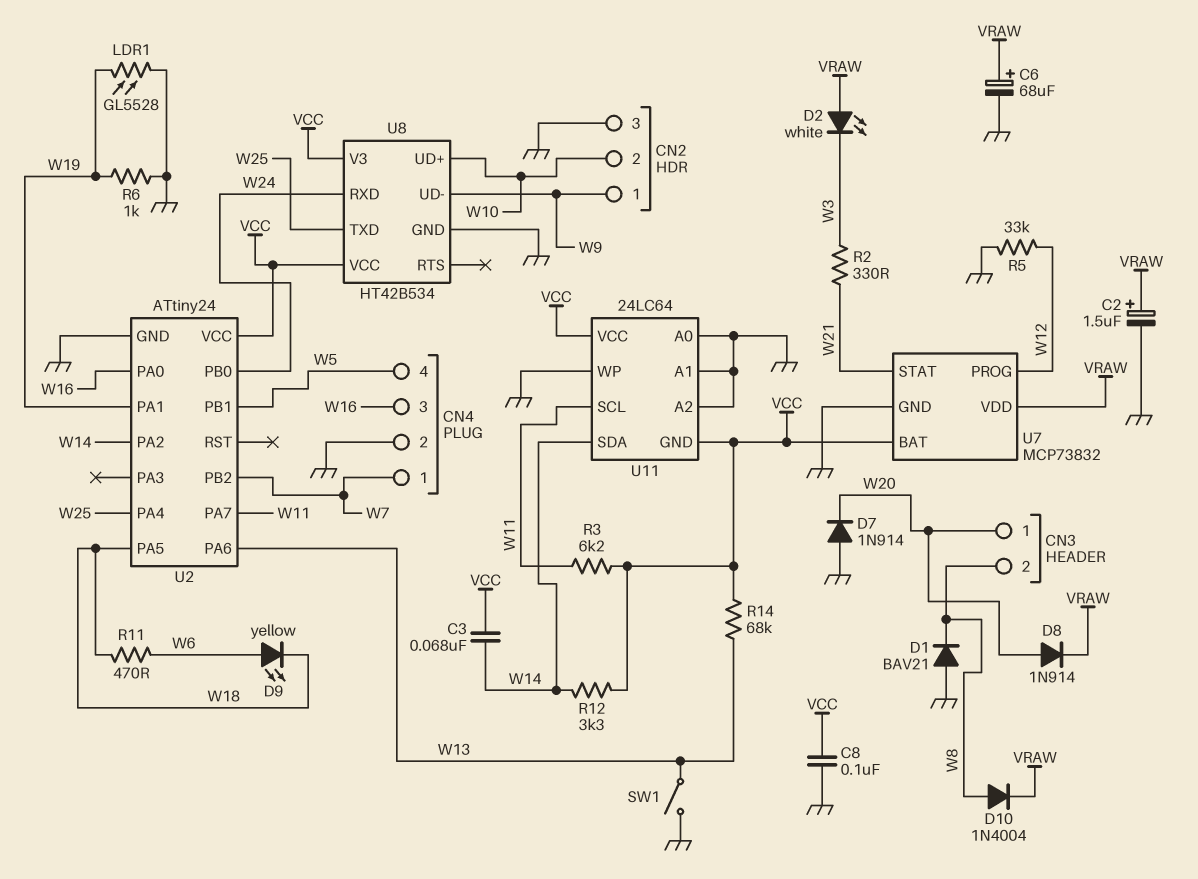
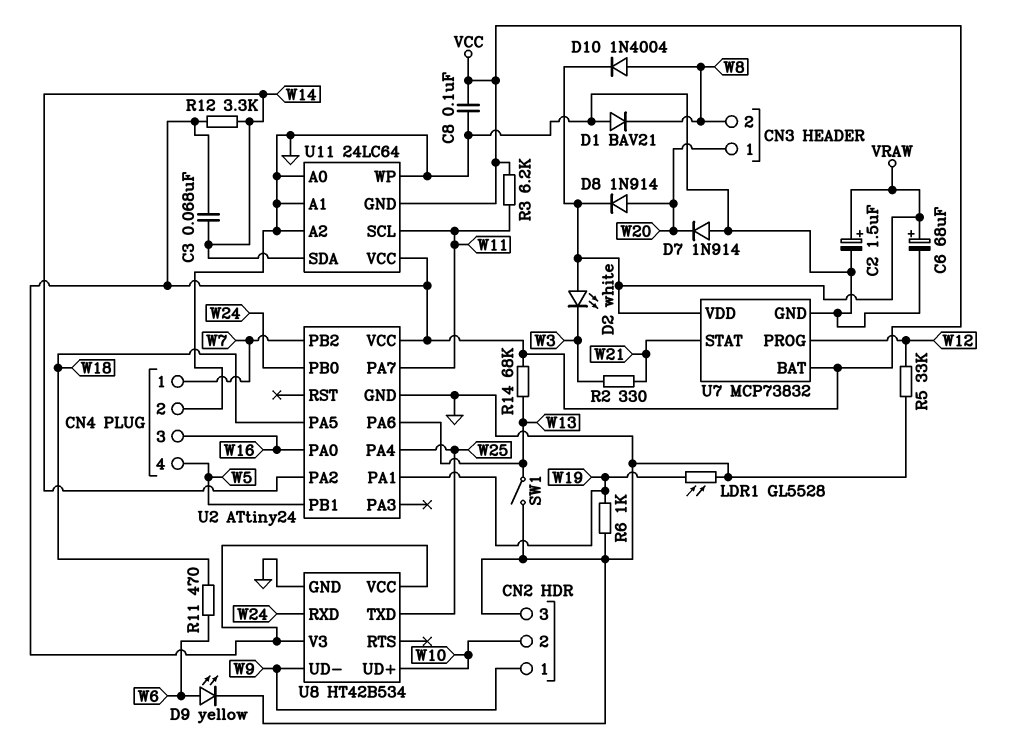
D9: LED yellow (A W6, K W18) -> LED yellow (A W6, K GND)

